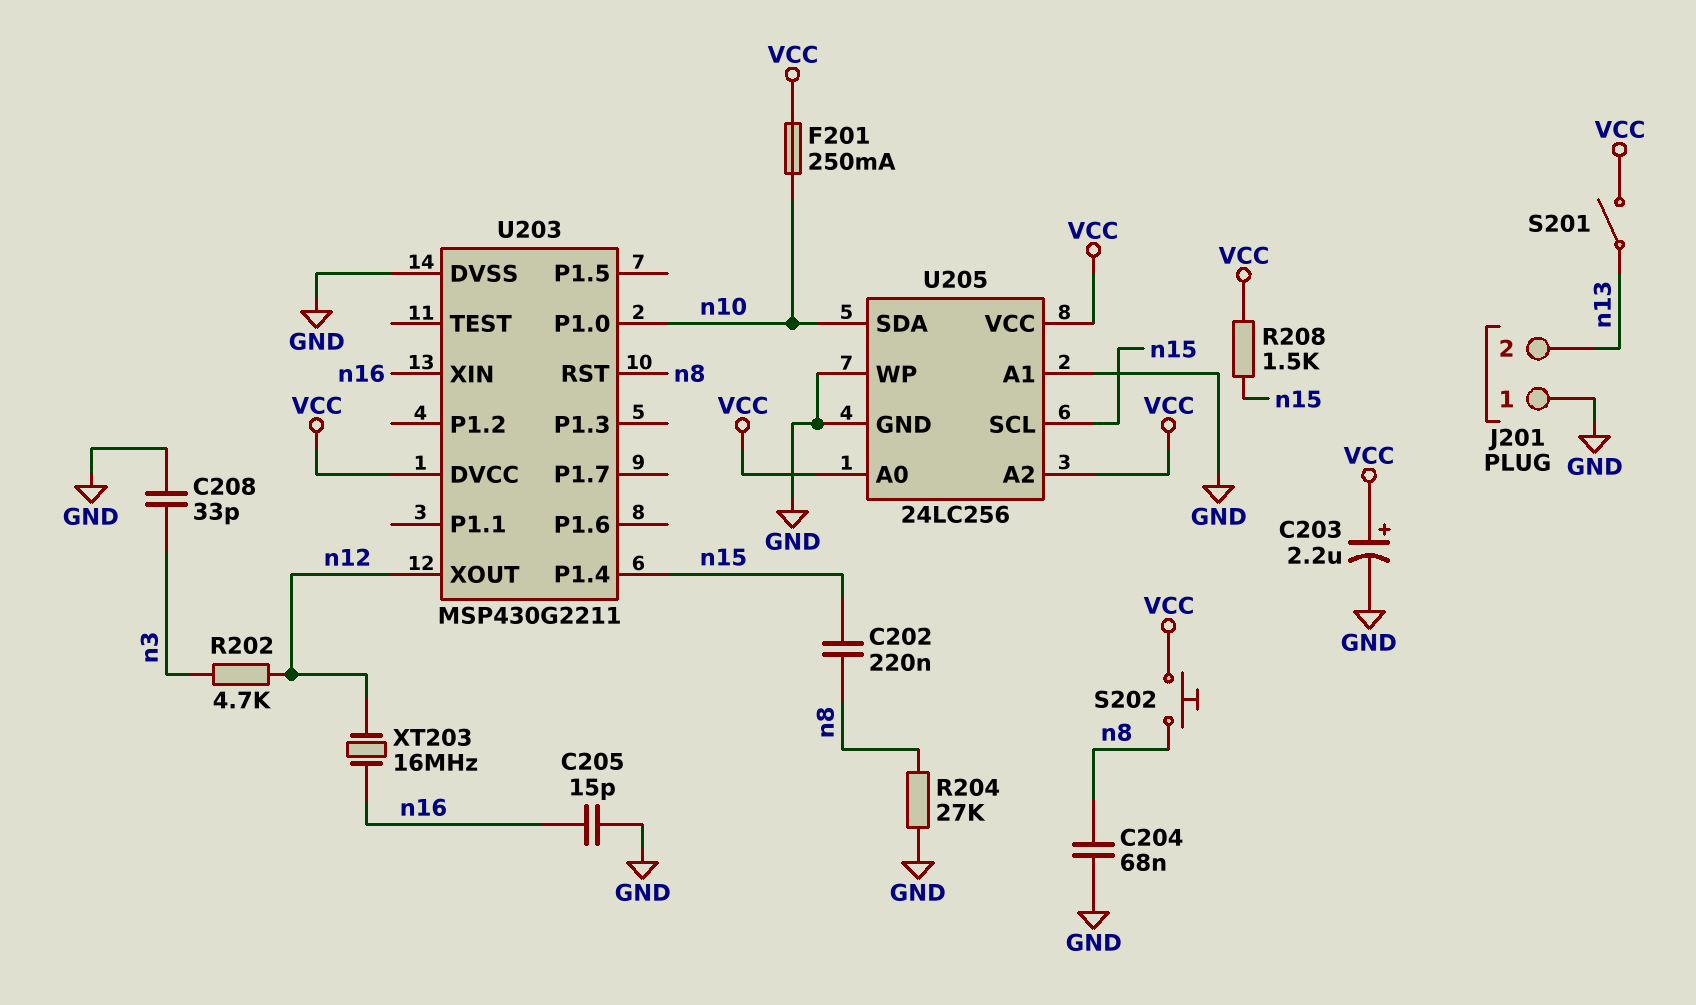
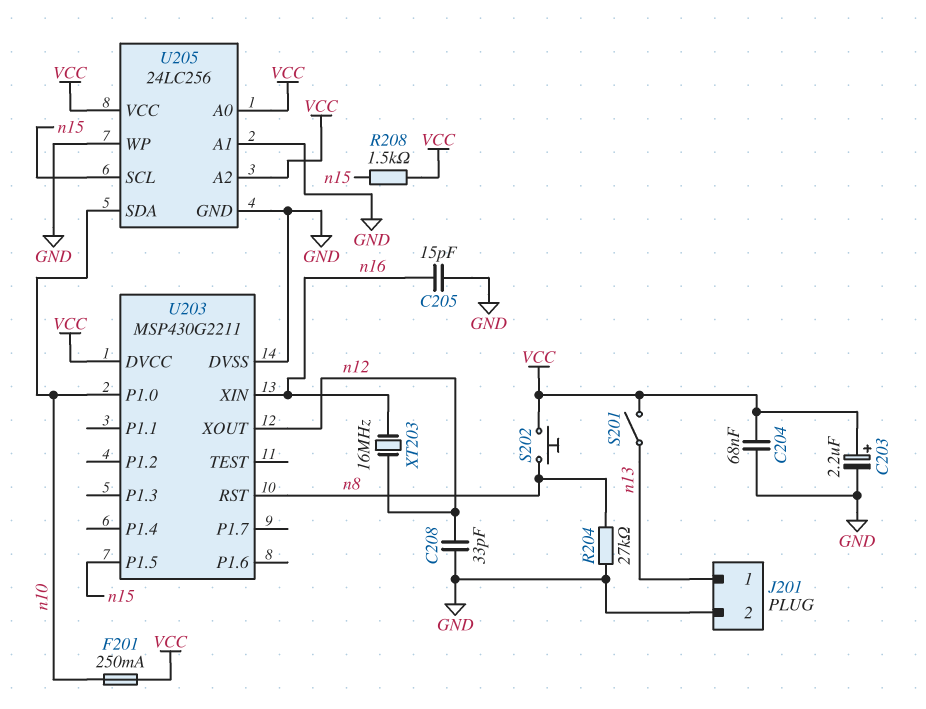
C202: 220nF (n8, n15) -> none
C204: 68nF (GND, n8) -> 68nF (GND, VCC)
C208: 33pF (GND, n3) -> 33pF (GND, n12)
J201 pin 1: GND -> n13
J201 pin 2: n13 -> GND
R202: 4.7k (n3, n12) -> none
U203 pin P1.4: n15 -> none
U203 pin P1.5: none -> n15

